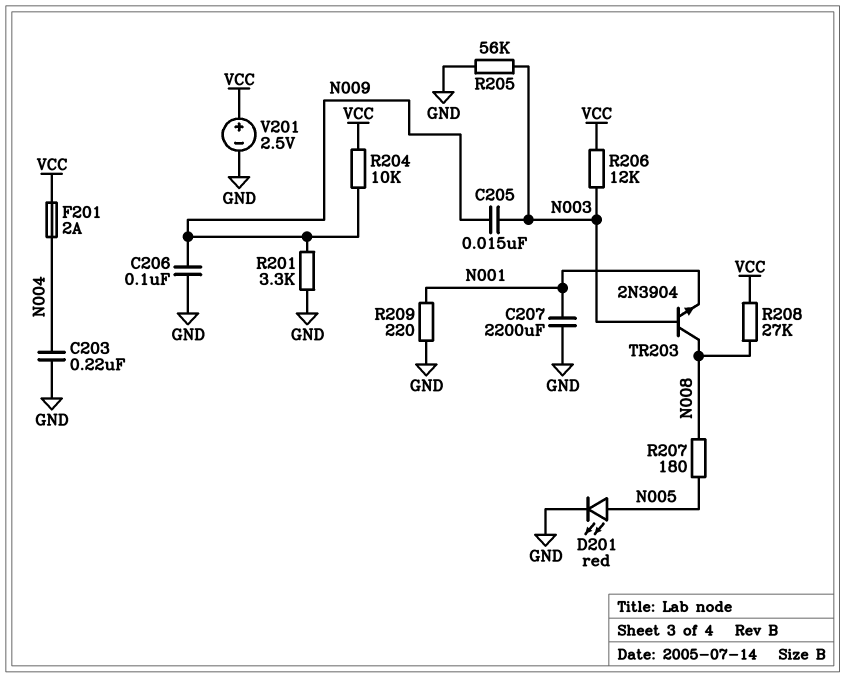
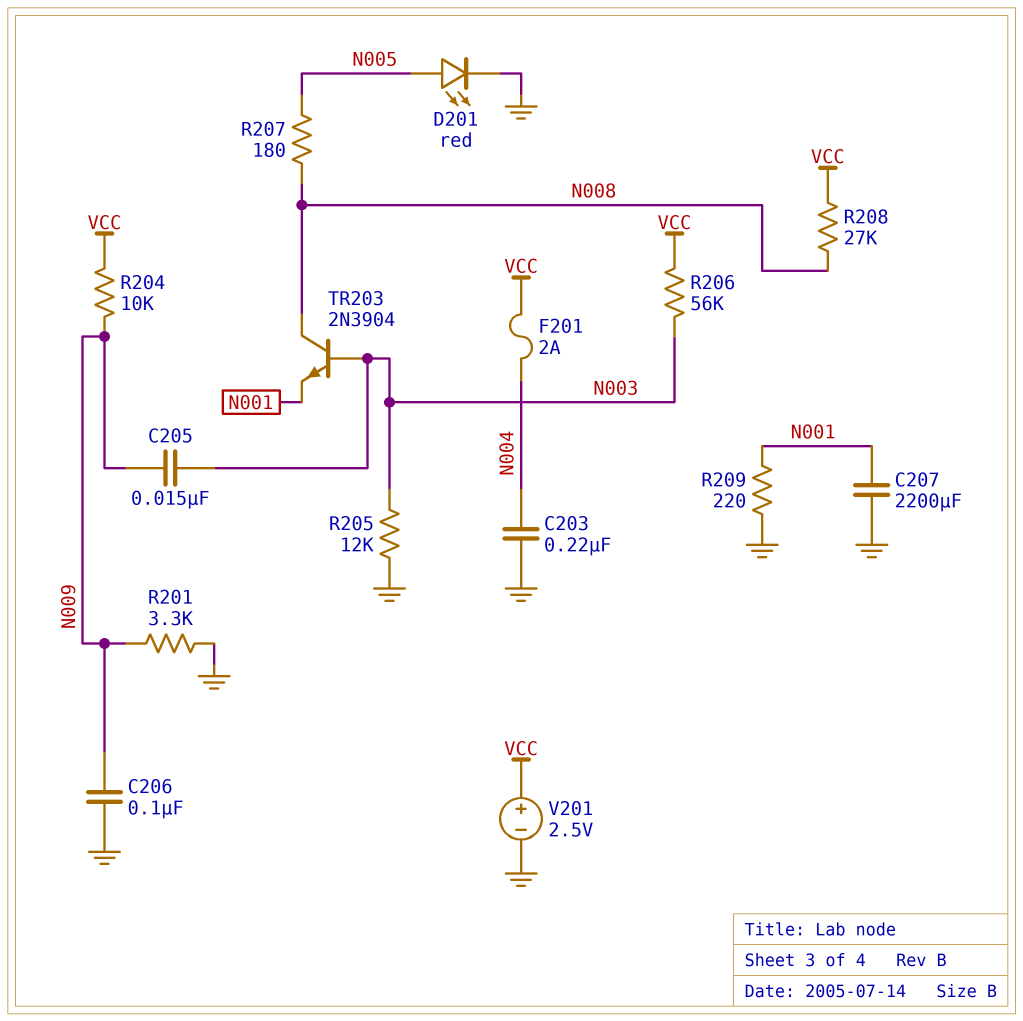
R205: 56k (GND, N003) -> 12k (GND, N003)
R206: 12k (N003, VCC) -> 56k (N003, VCC)

